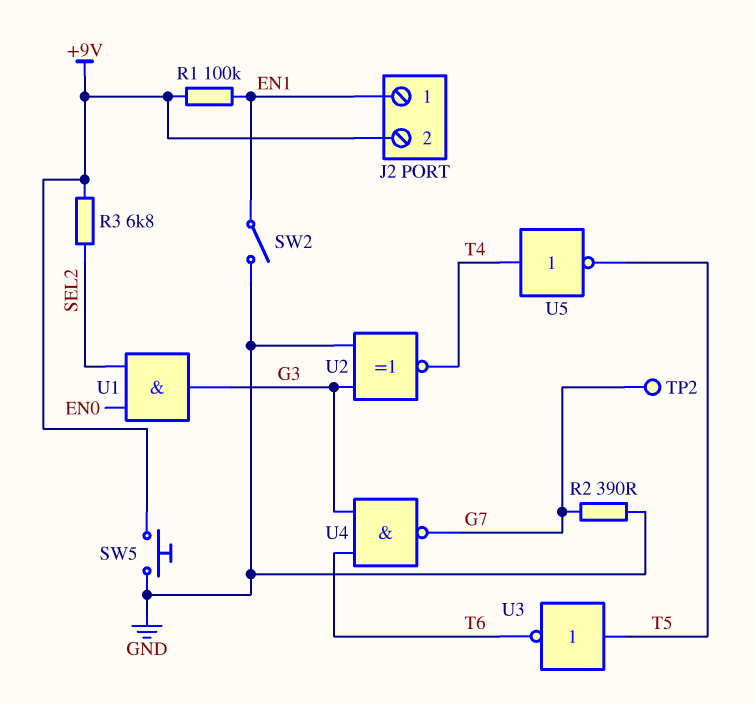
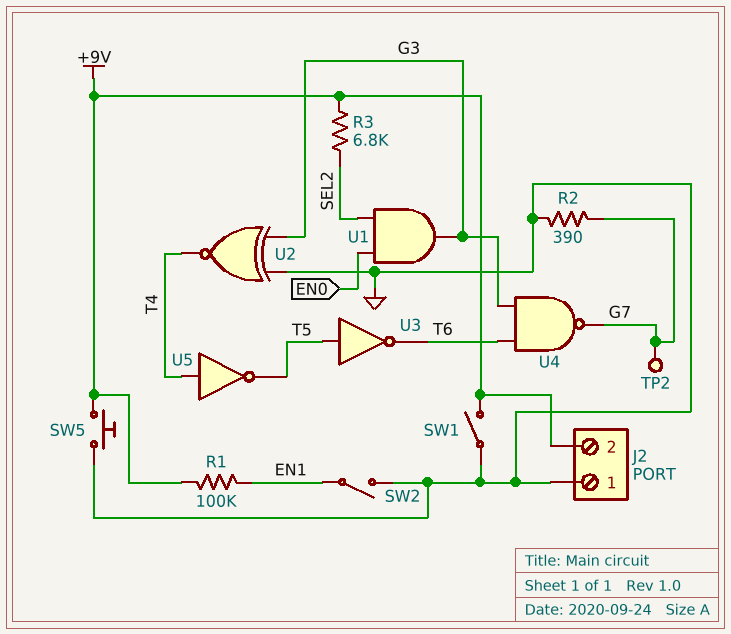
J2 pin 1: EN1 -> GND
SW1: none -> switch (+9V, GND)

